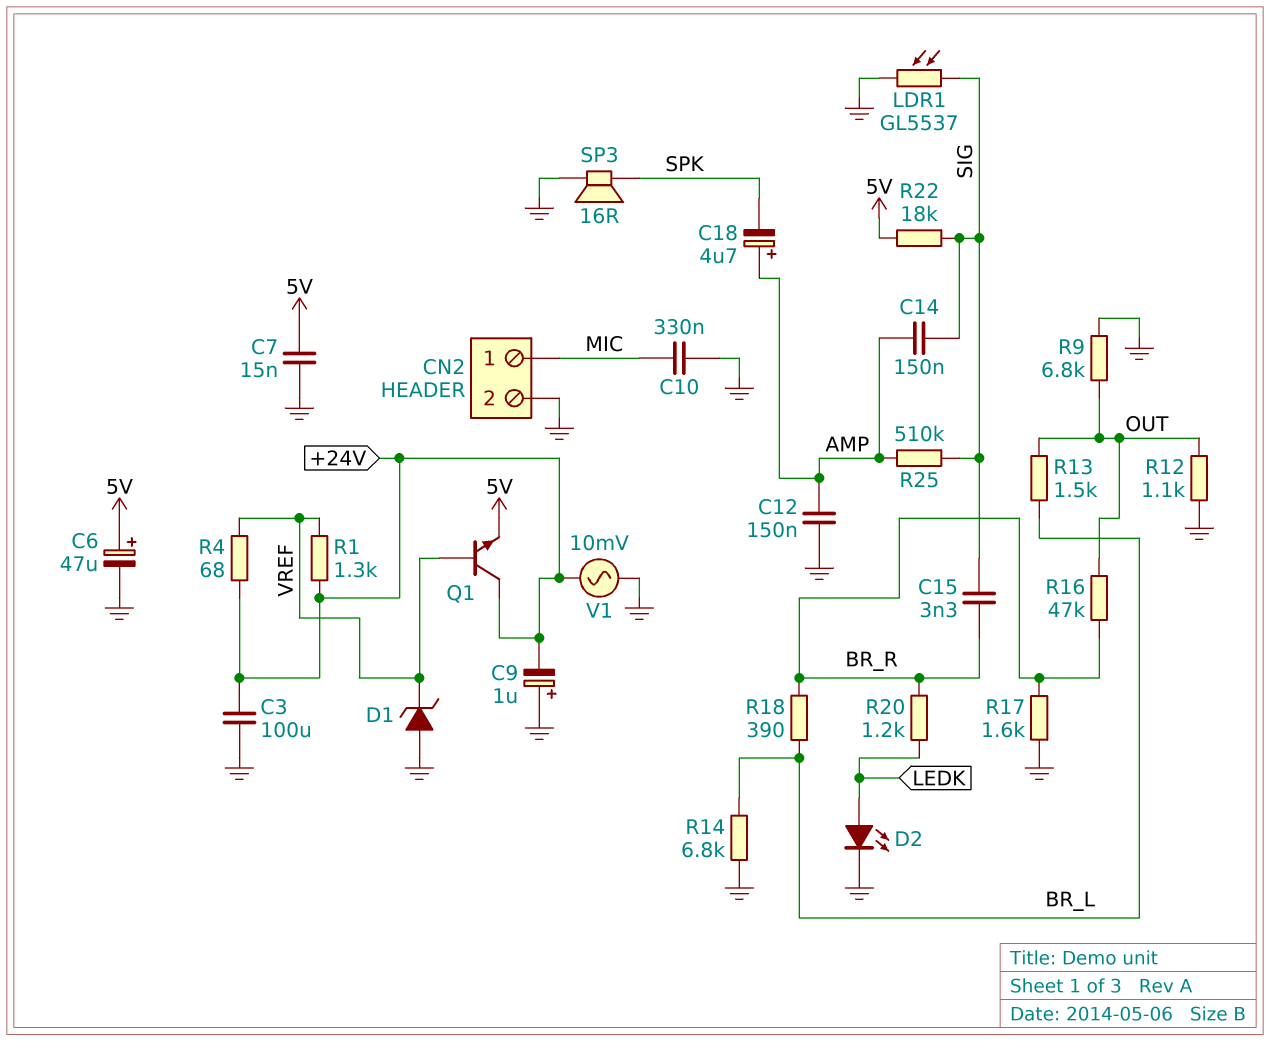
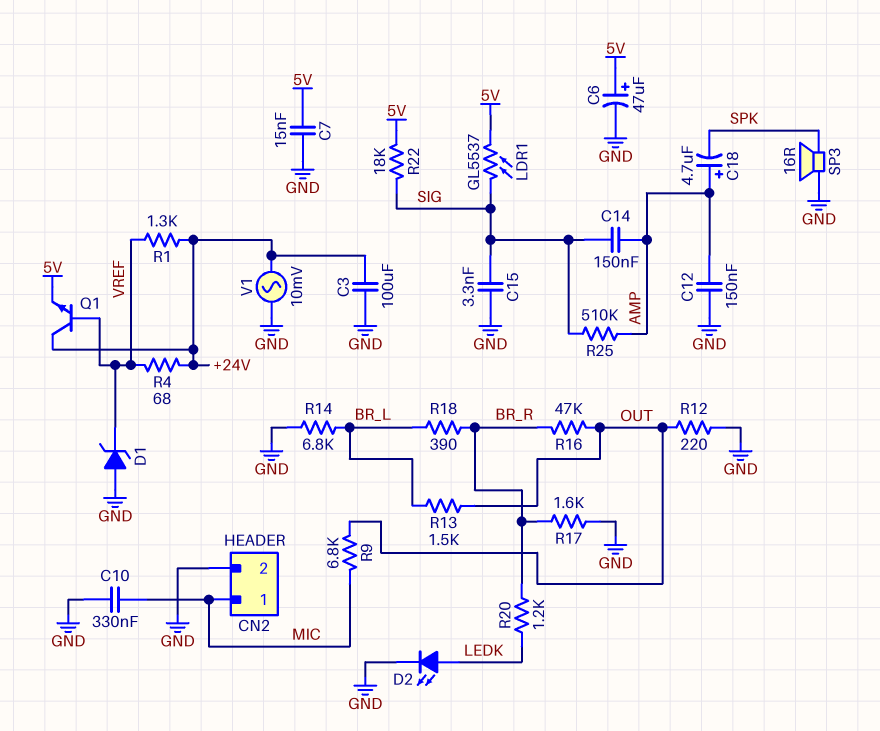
C9: 1uF (plus GND, minus +24V) -> none
C15: 3.3nF (BR_R, SIG) -> 3.3nF (GND, SIG)
LDR1: GL5537 (GND, SIG) -> GL5537 (5V, SIG)
R9: 6.8k (GND, OUT) -> 6.8k (MIC, OUT)
R12: 1.1k (GND, OUT) -> 220 (GND, OUT)

